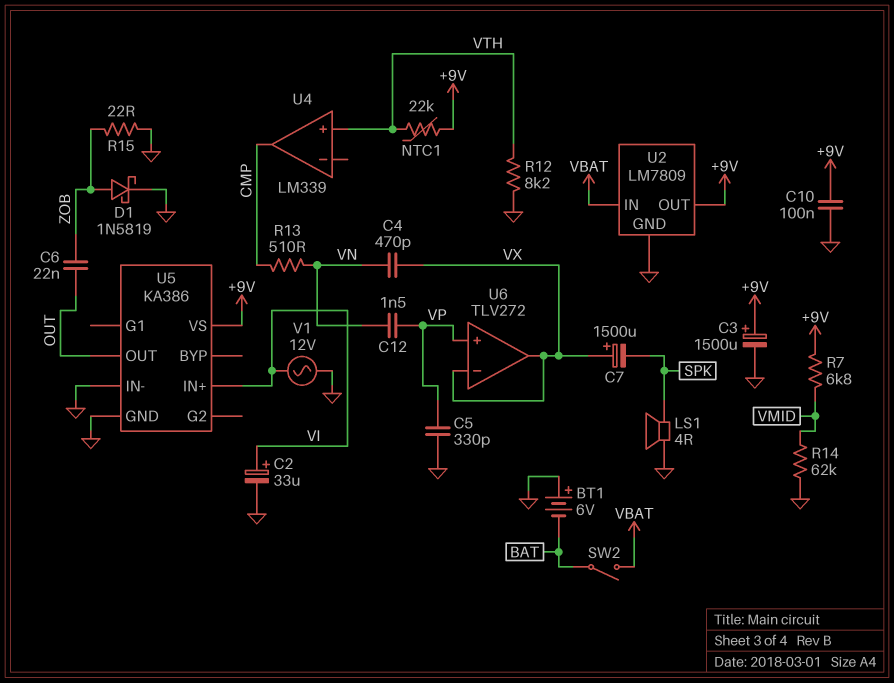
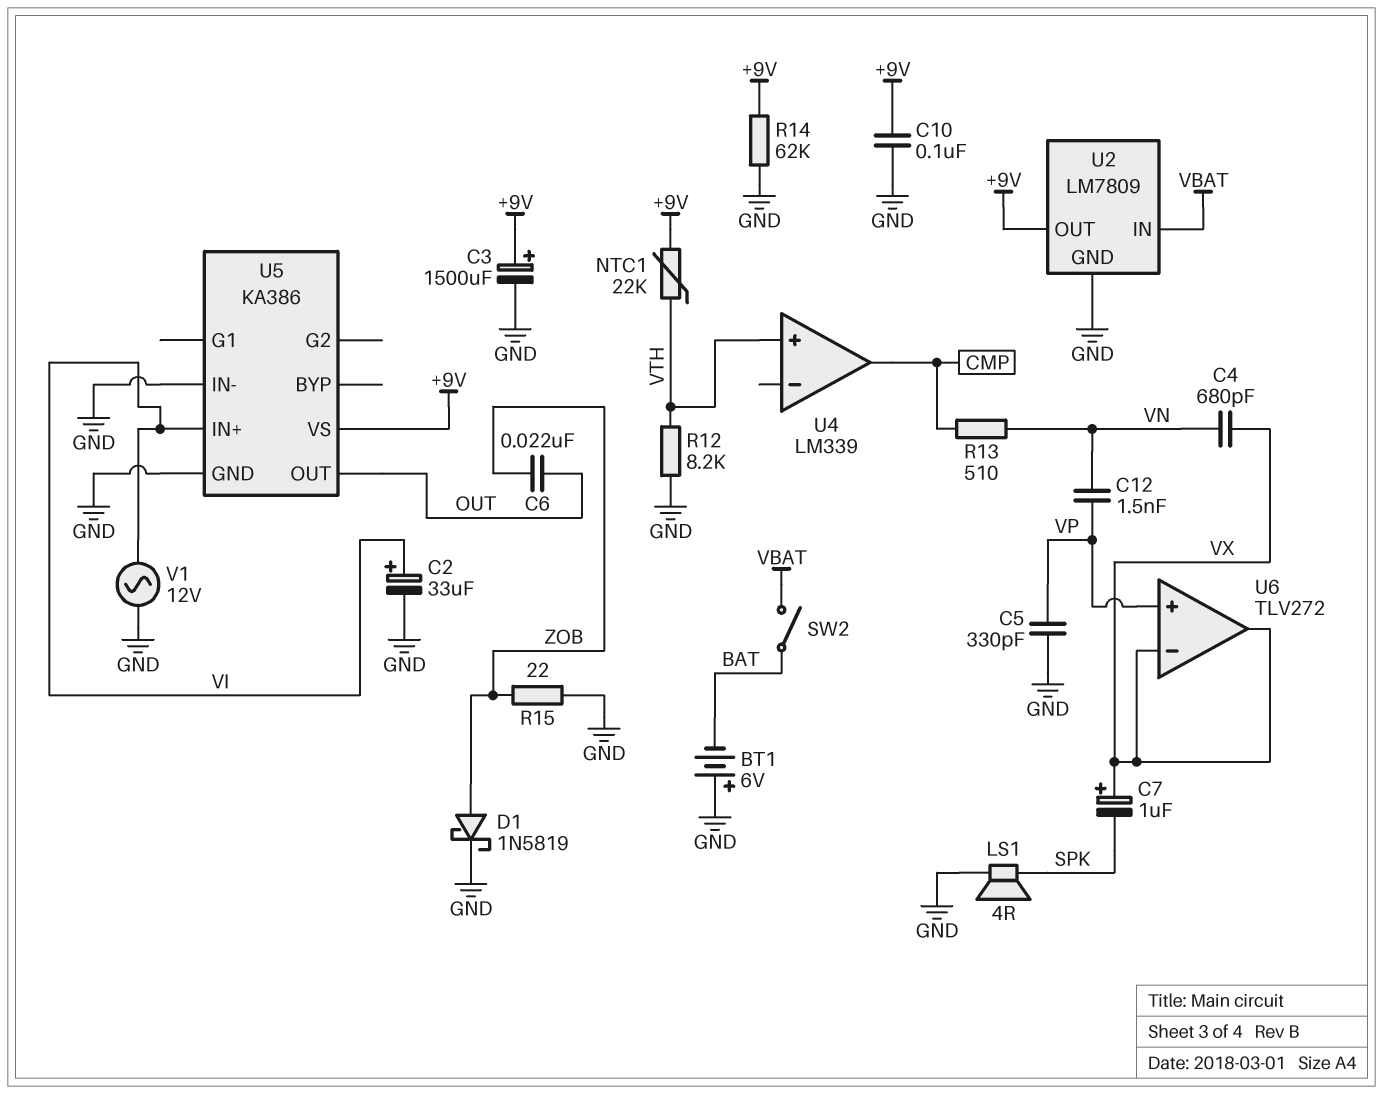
C4: 470pF (VN, VX) -> 680pF (VN, VX)
C7: 1500uF (plus VX, minus SPK) -> 1uF (plus VX, minus SPK)
R7: 6.8k (+9V, VMID) -> none
R14: 62k (GND, VMID) -> 62k (+9V, GND)

